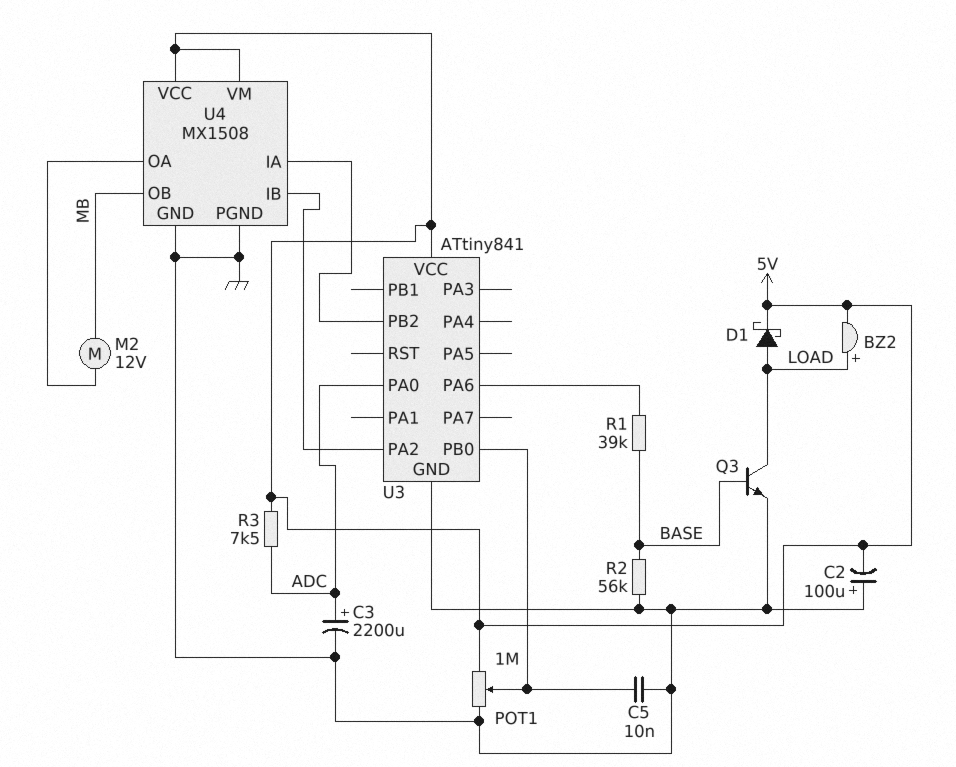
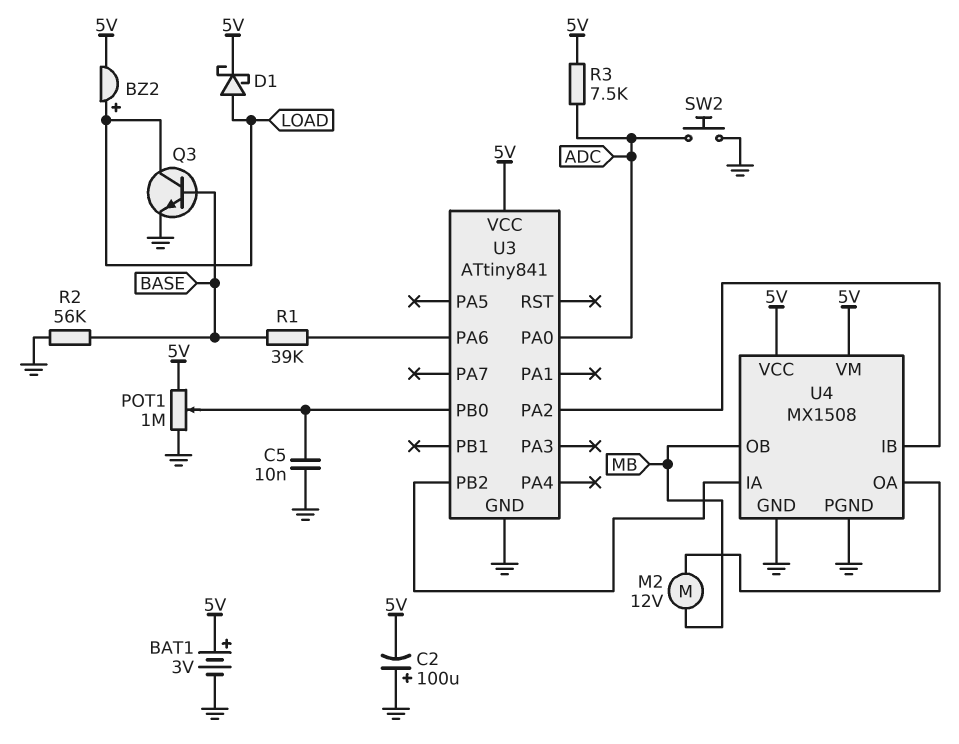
BAT1: none -> 3V (plus 5V, minus GND)
C3: 2200uF (plus ADC, minus GND) -> none
SW2: none -> button (ADC, GND)

